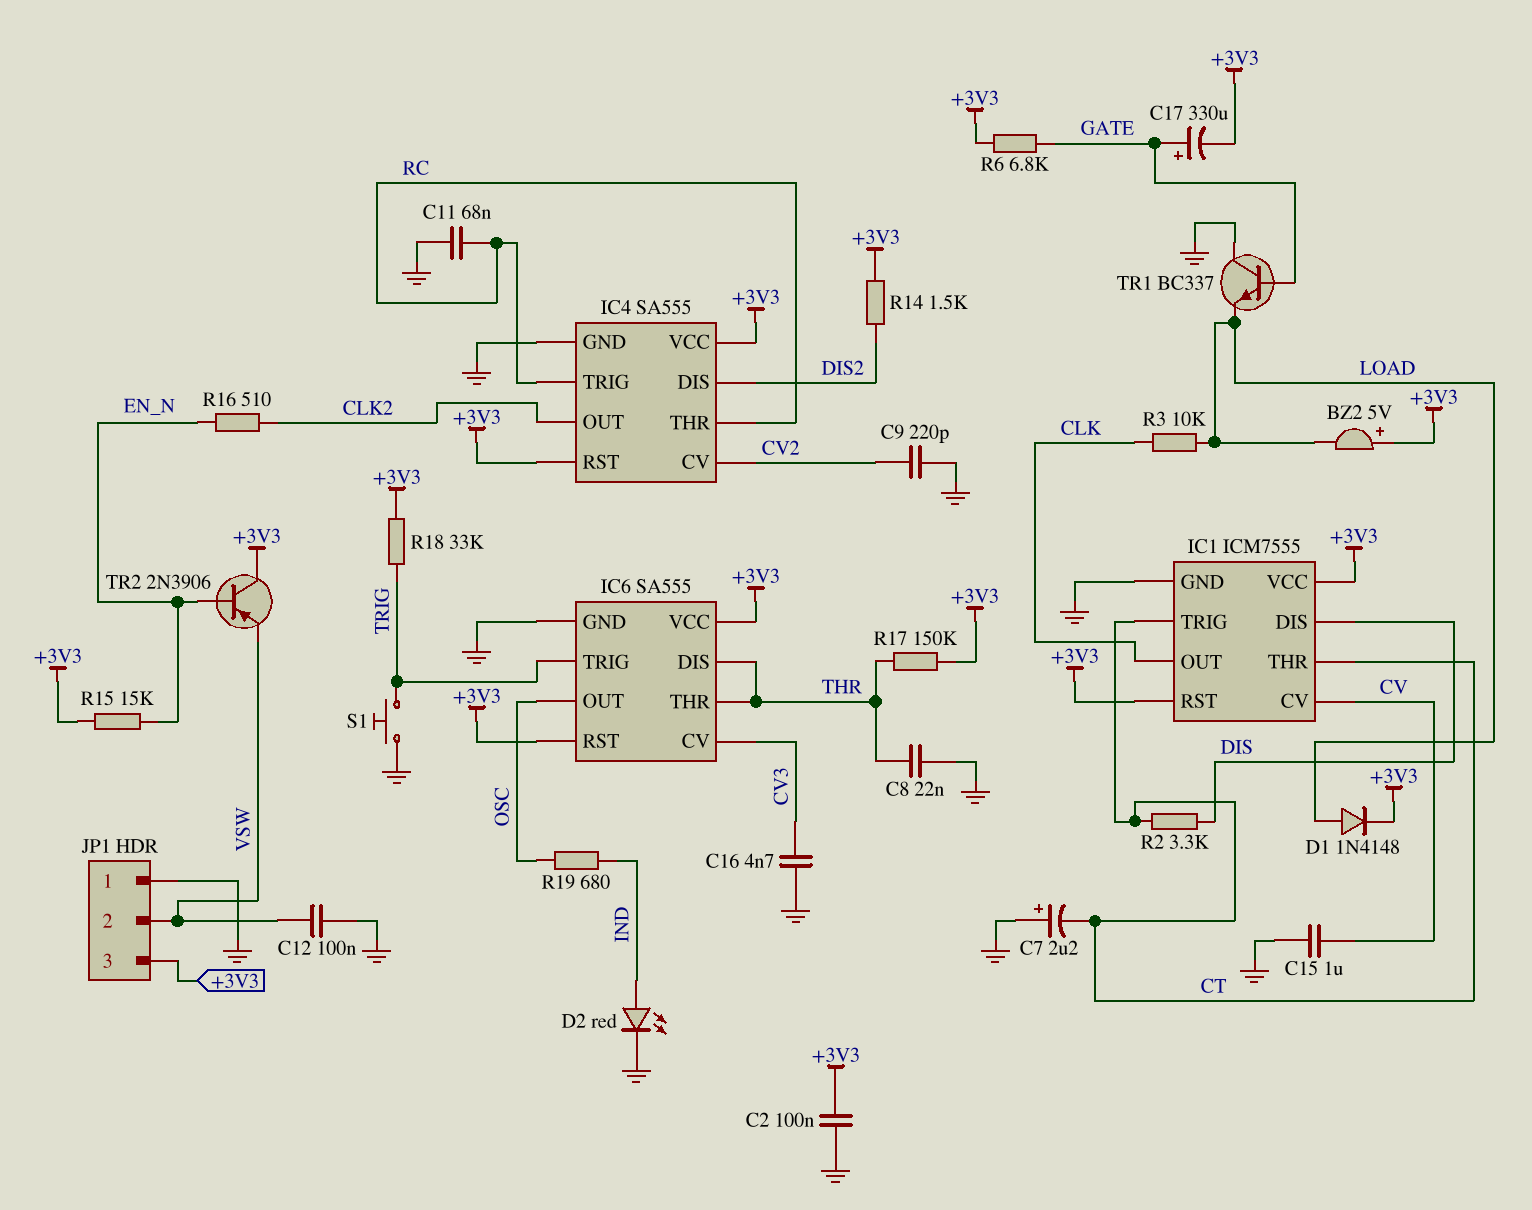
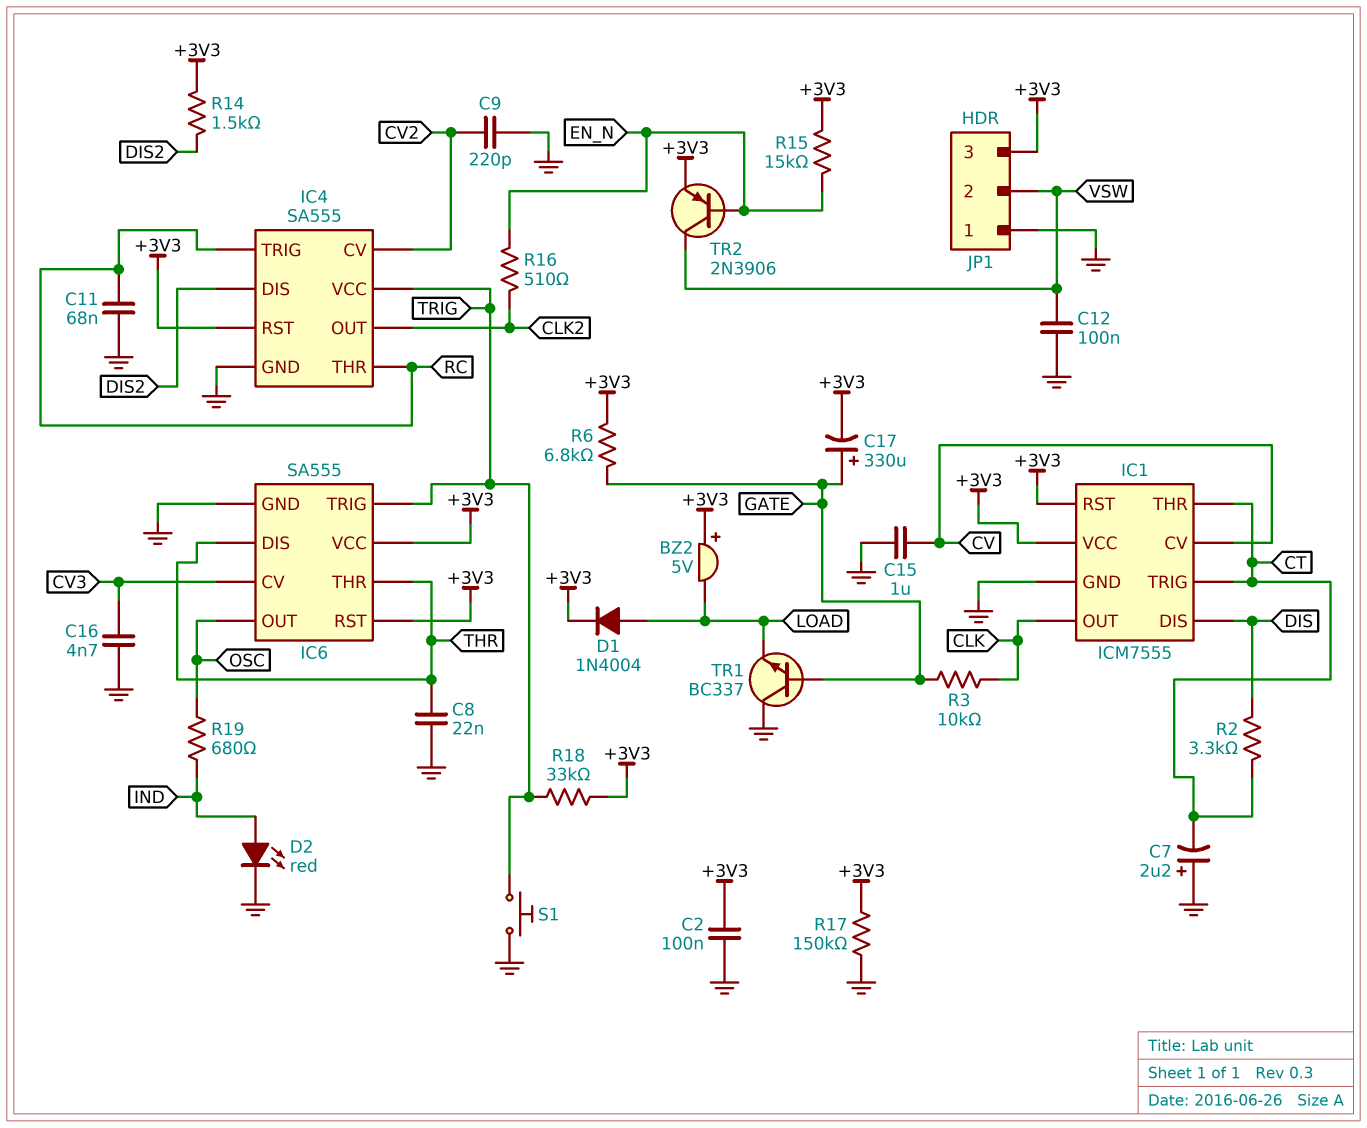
D1: diode 1N4148 (A LOAD, K +3V3) -> diode 1N4004 (A LOAD, K +3V3)
IC4 pin VCC: +3V3 -> TRIG
R3: 10k (CLK, LOAD) -> 10k (CLK, GATE)
R17: 150k (+3V3, THR) -> 150k (+3V3, GND)
TR2: PNP 2N3906 (B EN_N, C +3V3, E VSW) -> PNP 2N3906 (B EN_N, C VSW, E +3V3)

